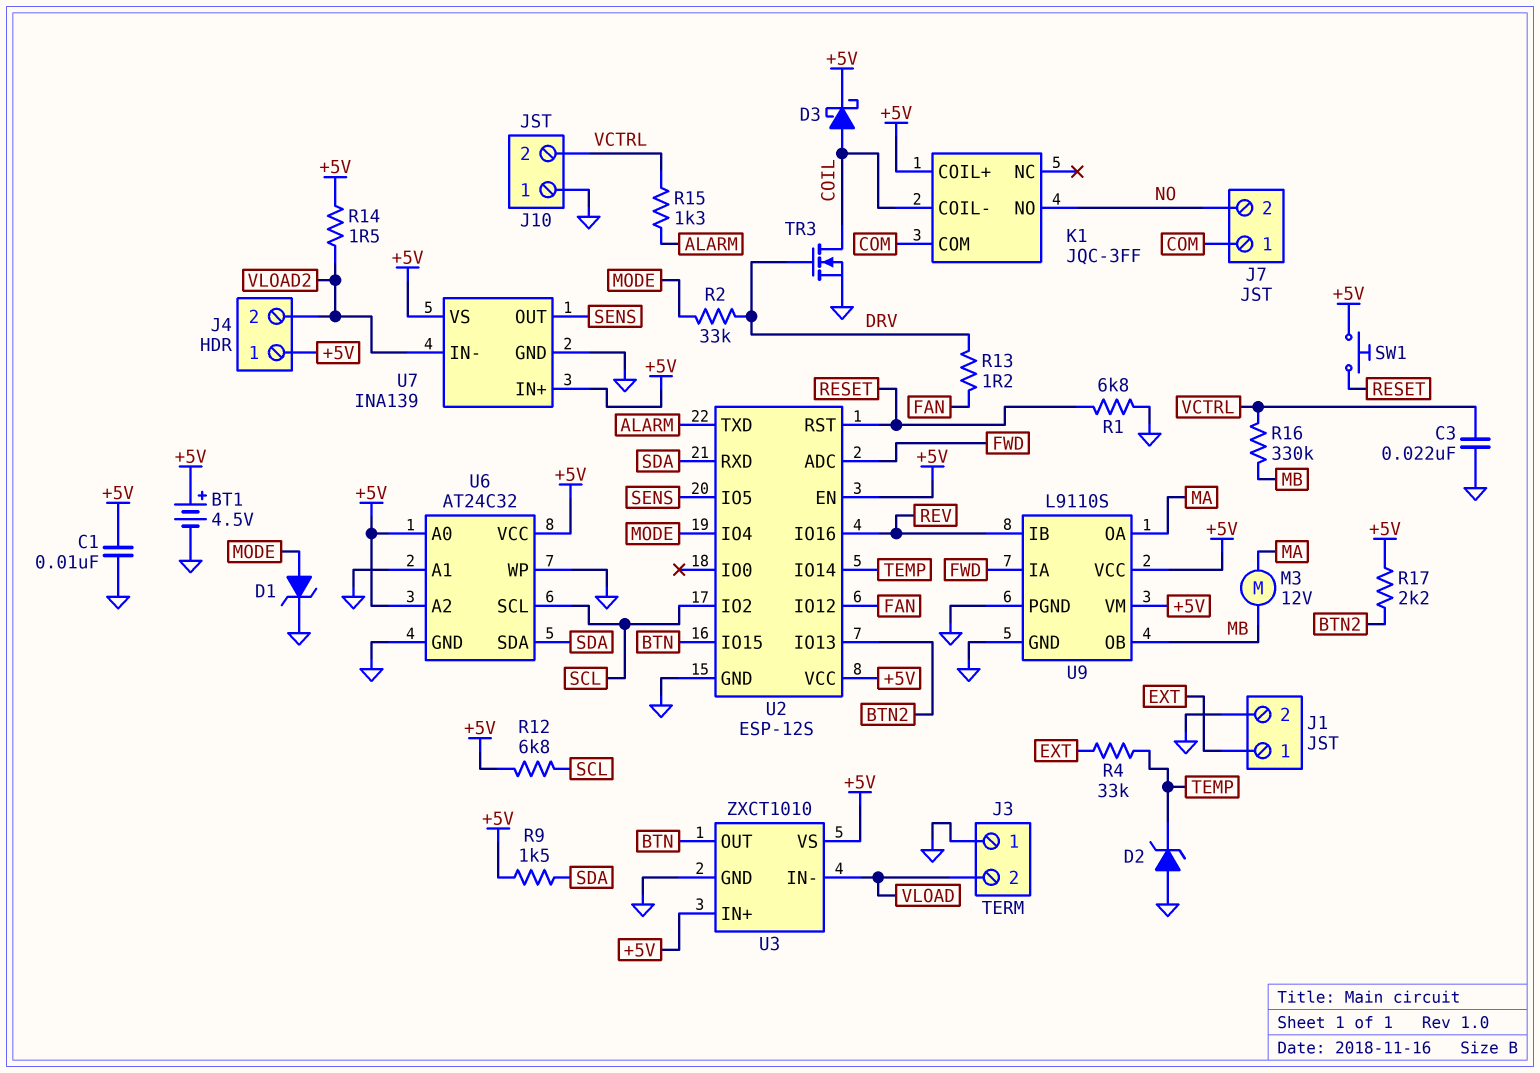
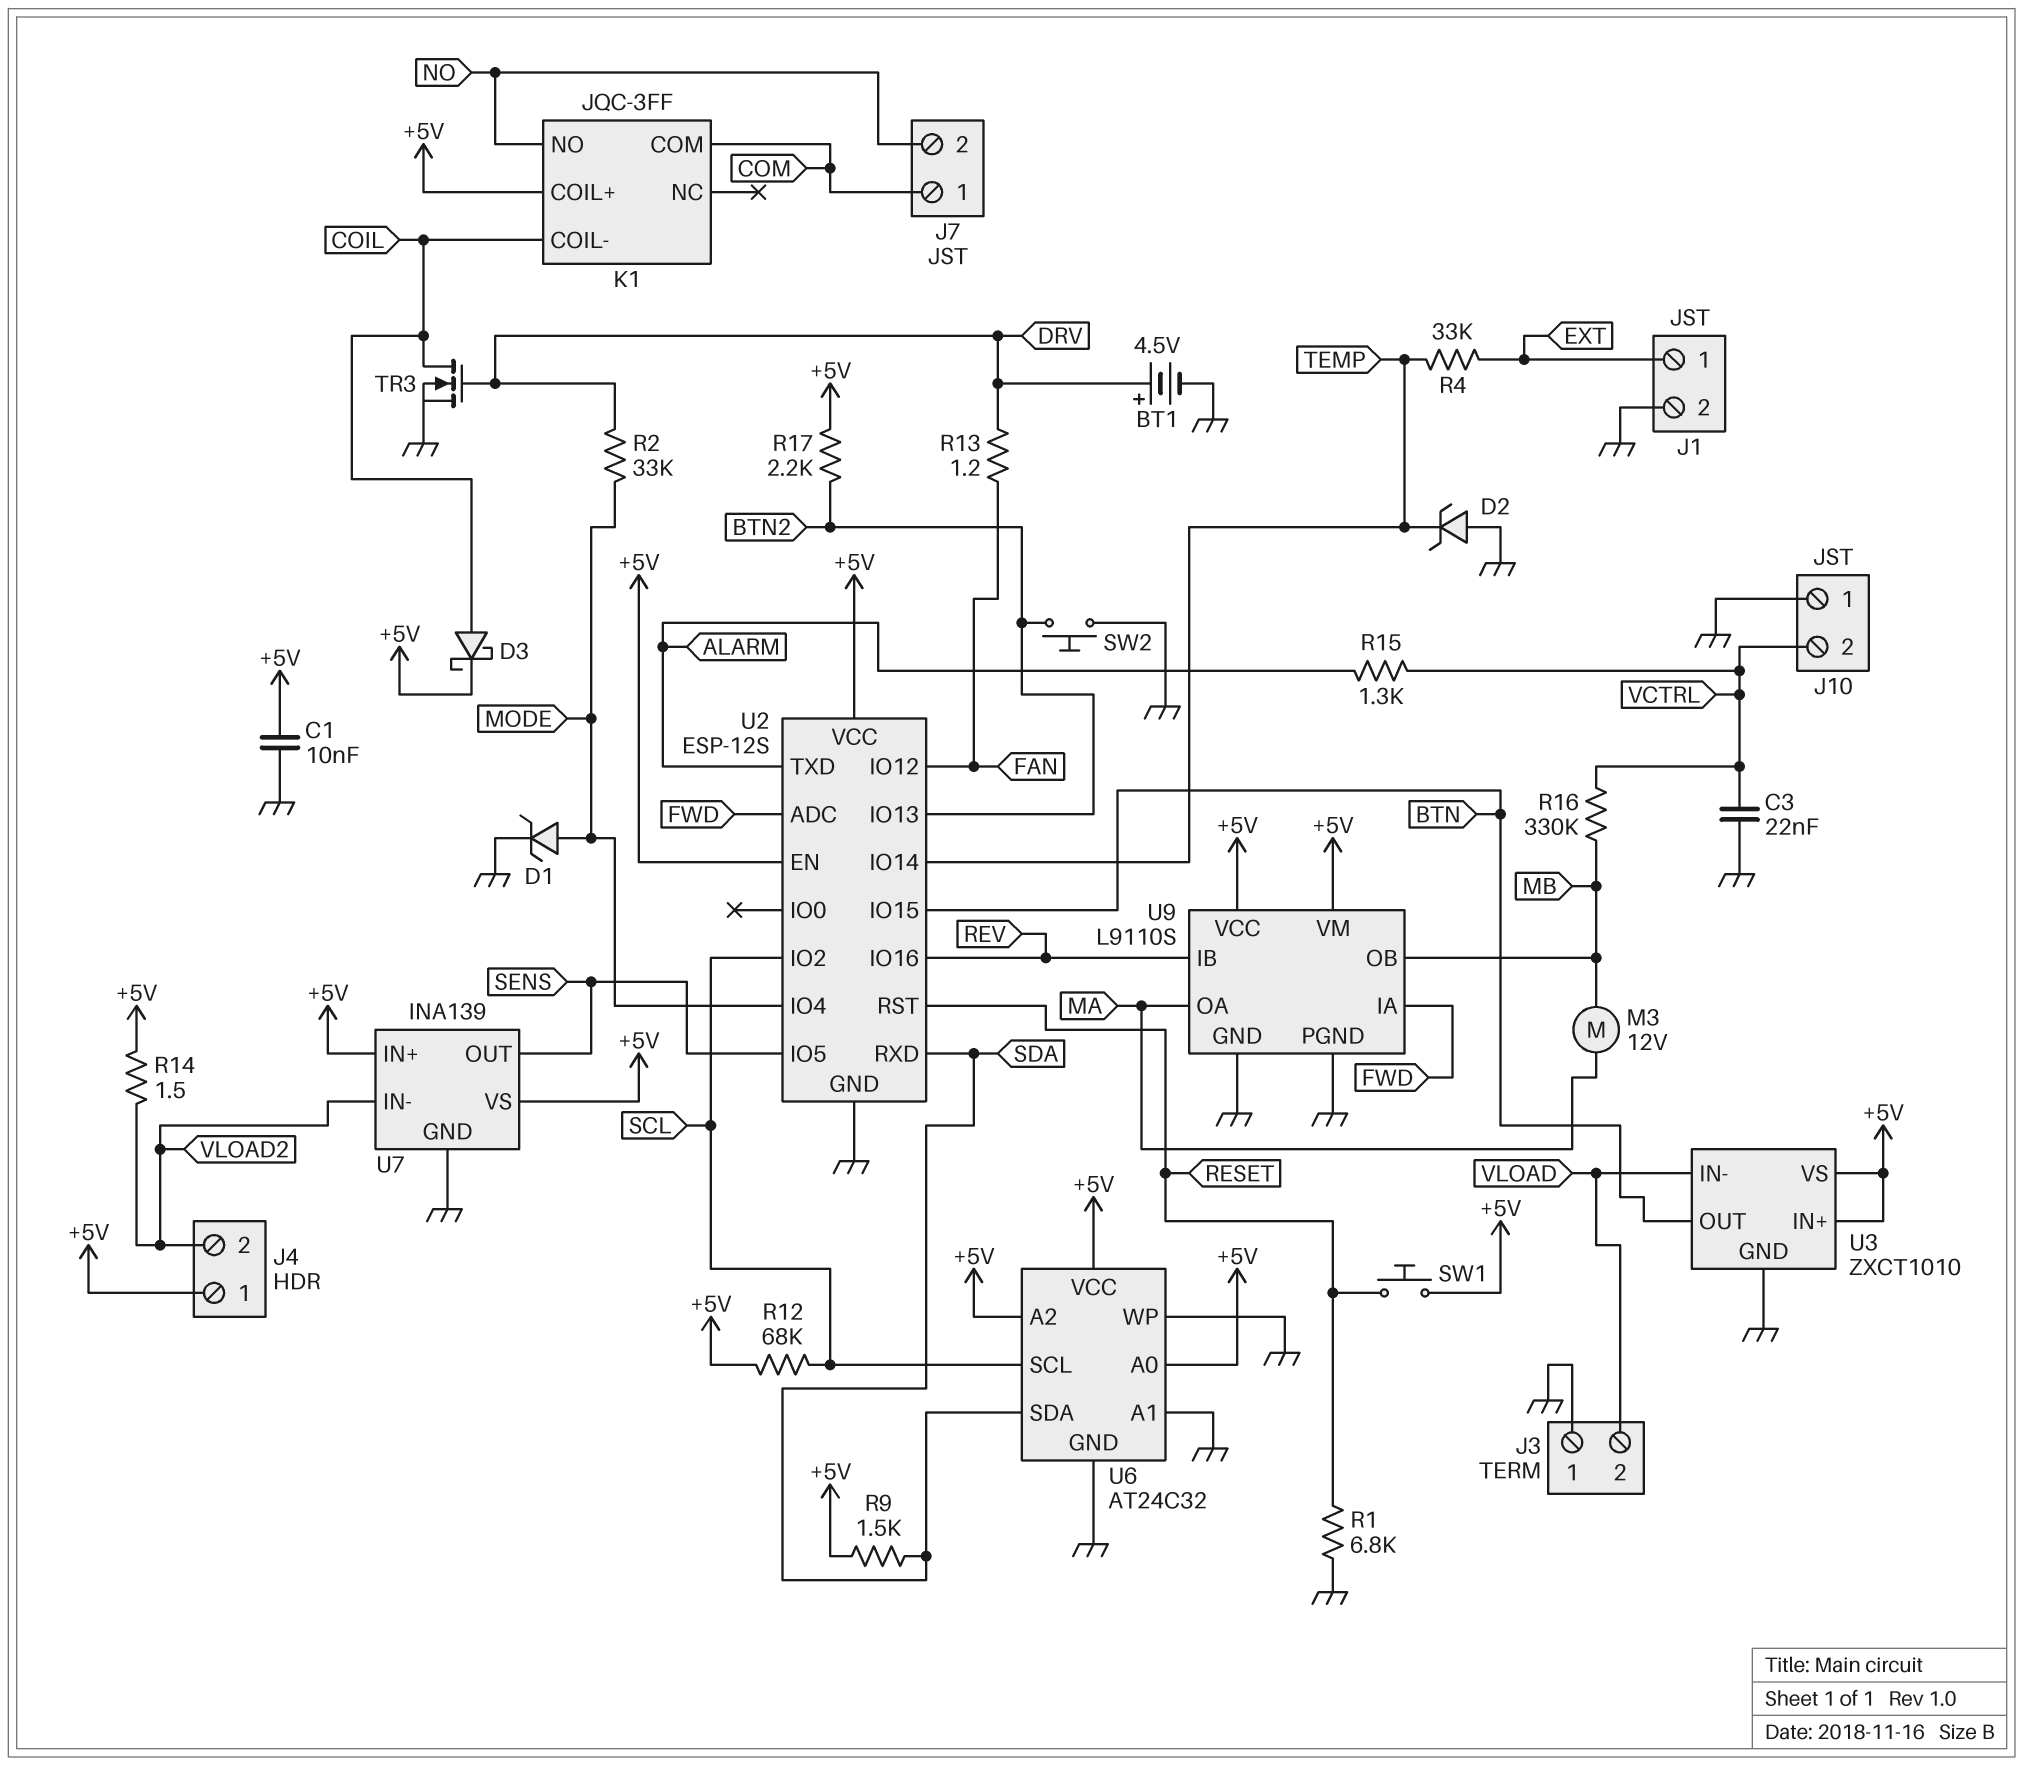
BT1: 4.5V (plus +5V, minus GND) -> 4.5V (plus DRV, minus GND)
R12: 6.8k (+5V, SCL) -> 68k (+5V, SCL)
SW2: none -> button (BTN2, GND)

